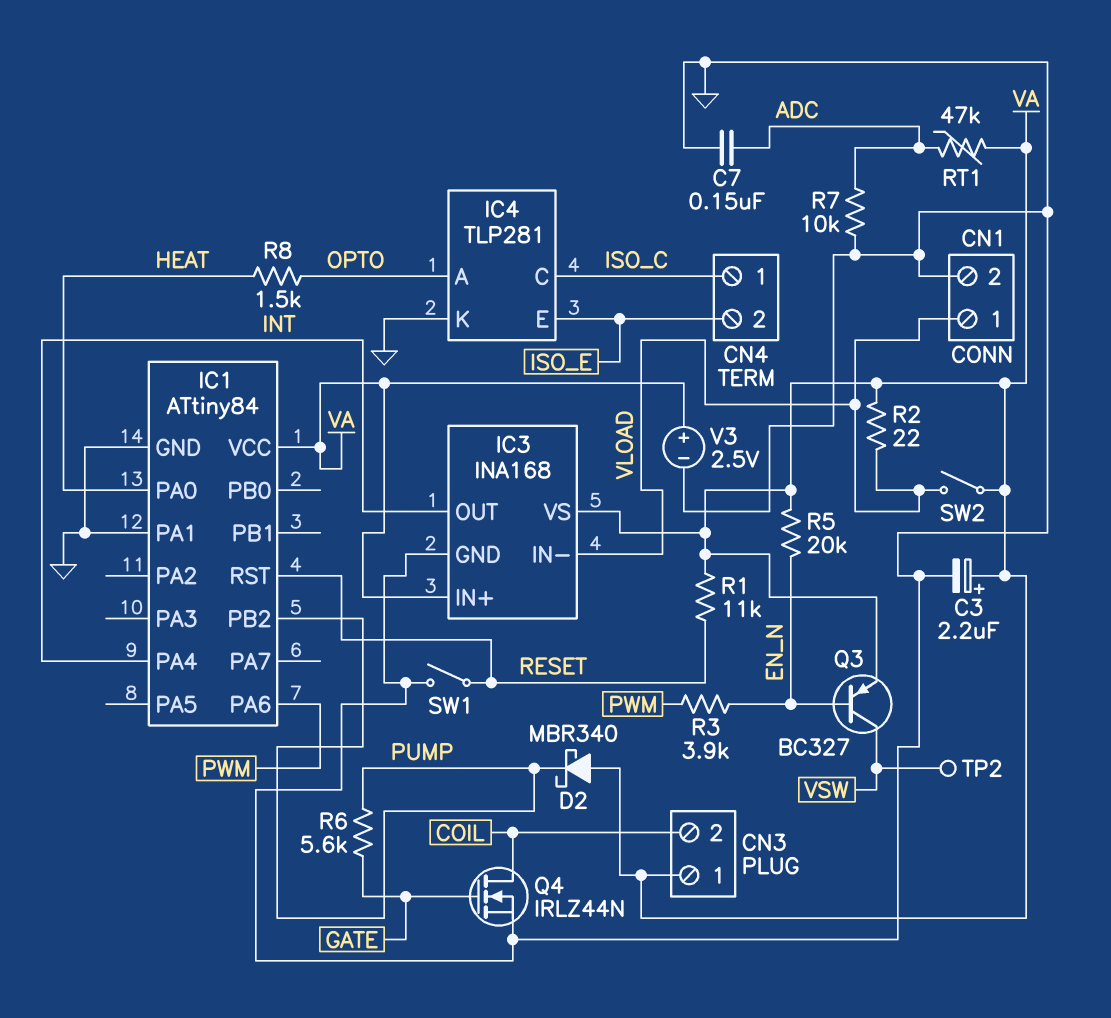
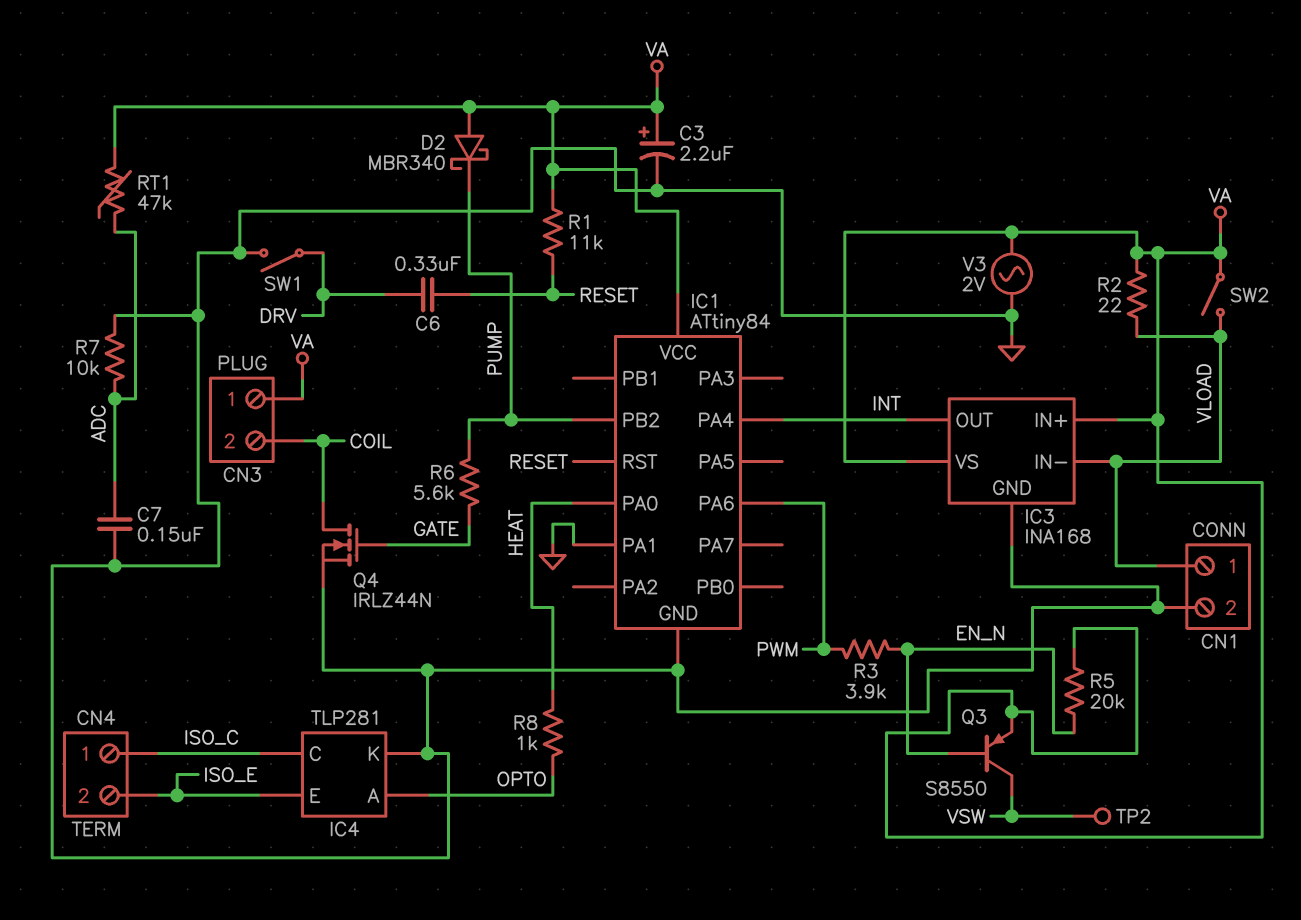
C6: none -> 330nF (DRV, RESET)
Q3: PNP BC327 (B EN_N, C VSW, E VA) -> PNP S8550 (B EN_N, C VSW, E VA)
R8: 1.5k (HEAT, OPTO) -> 1k (HEAT, OPTO)
SW1: switch (GND, RESET) -> switch (DRV, GND)
V3: 2.5V (plus VA, minus GND) -> AC 2V (GND, VA)

